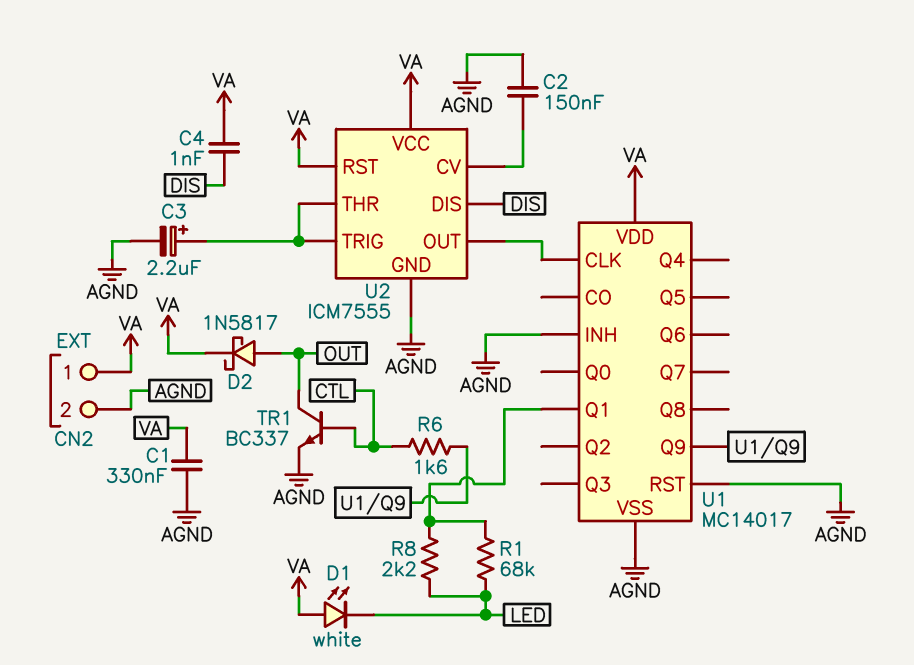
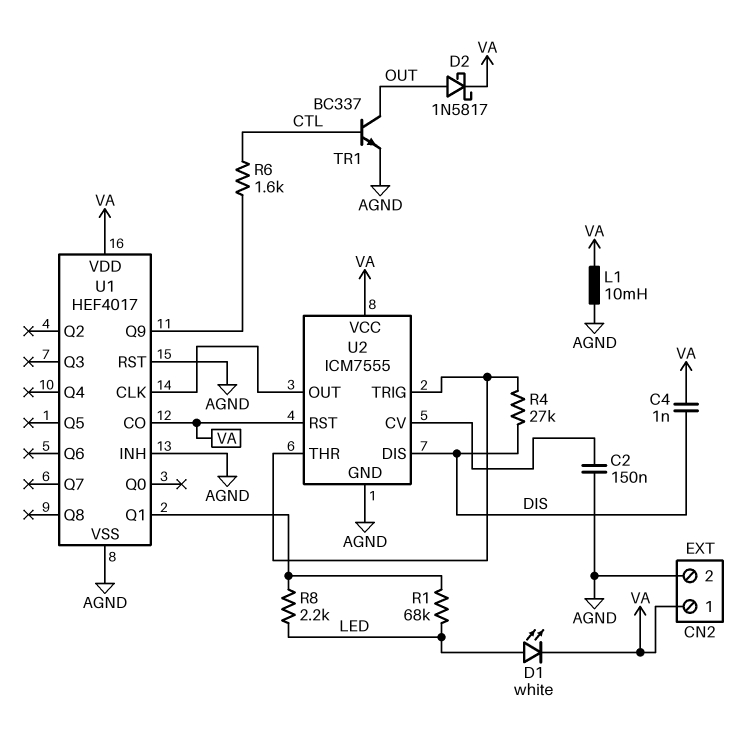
C1: 330nF (AGND, VA) -> none
C3: 2.2uF (plus U2/THR, minus AGND) -> none
D1: LED white (A VA, K LED) -> LED white (A LED, K VA)
L1: none -> 10mH (AGND, VA)
R4: none -> 27k (DIS, U2/THR)
U1: MC14017 -> HEF4017
U1 pin CO: none -> VA

